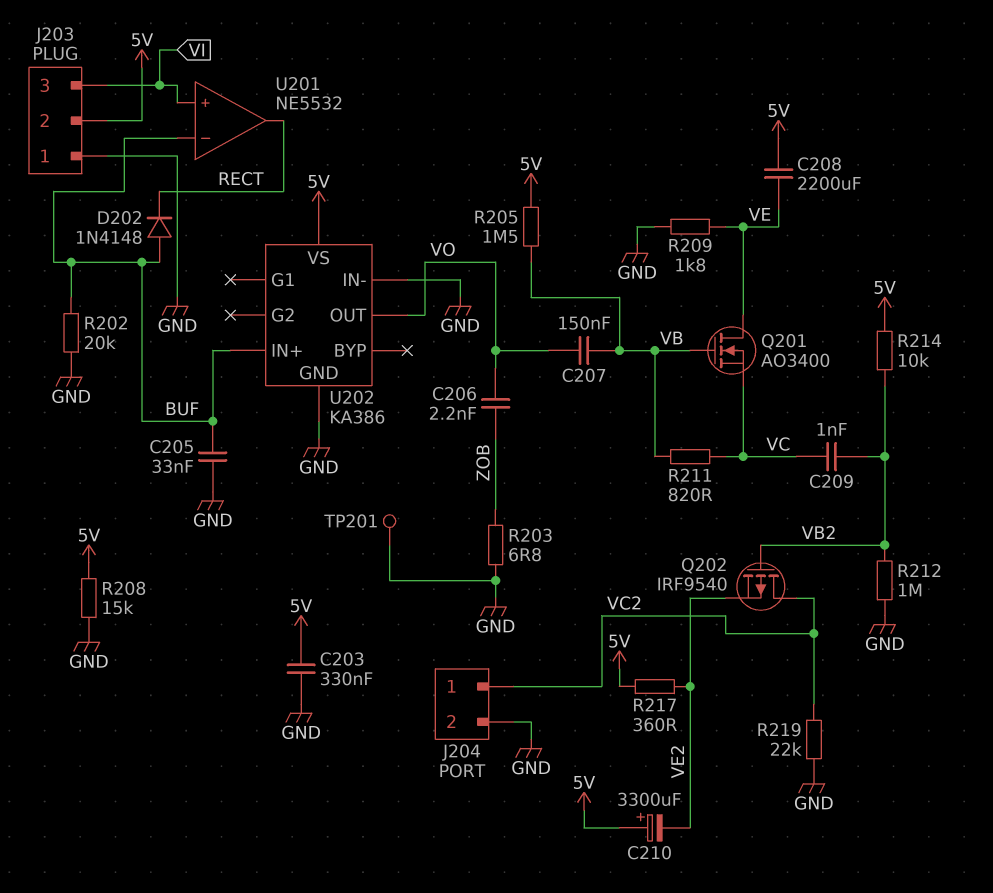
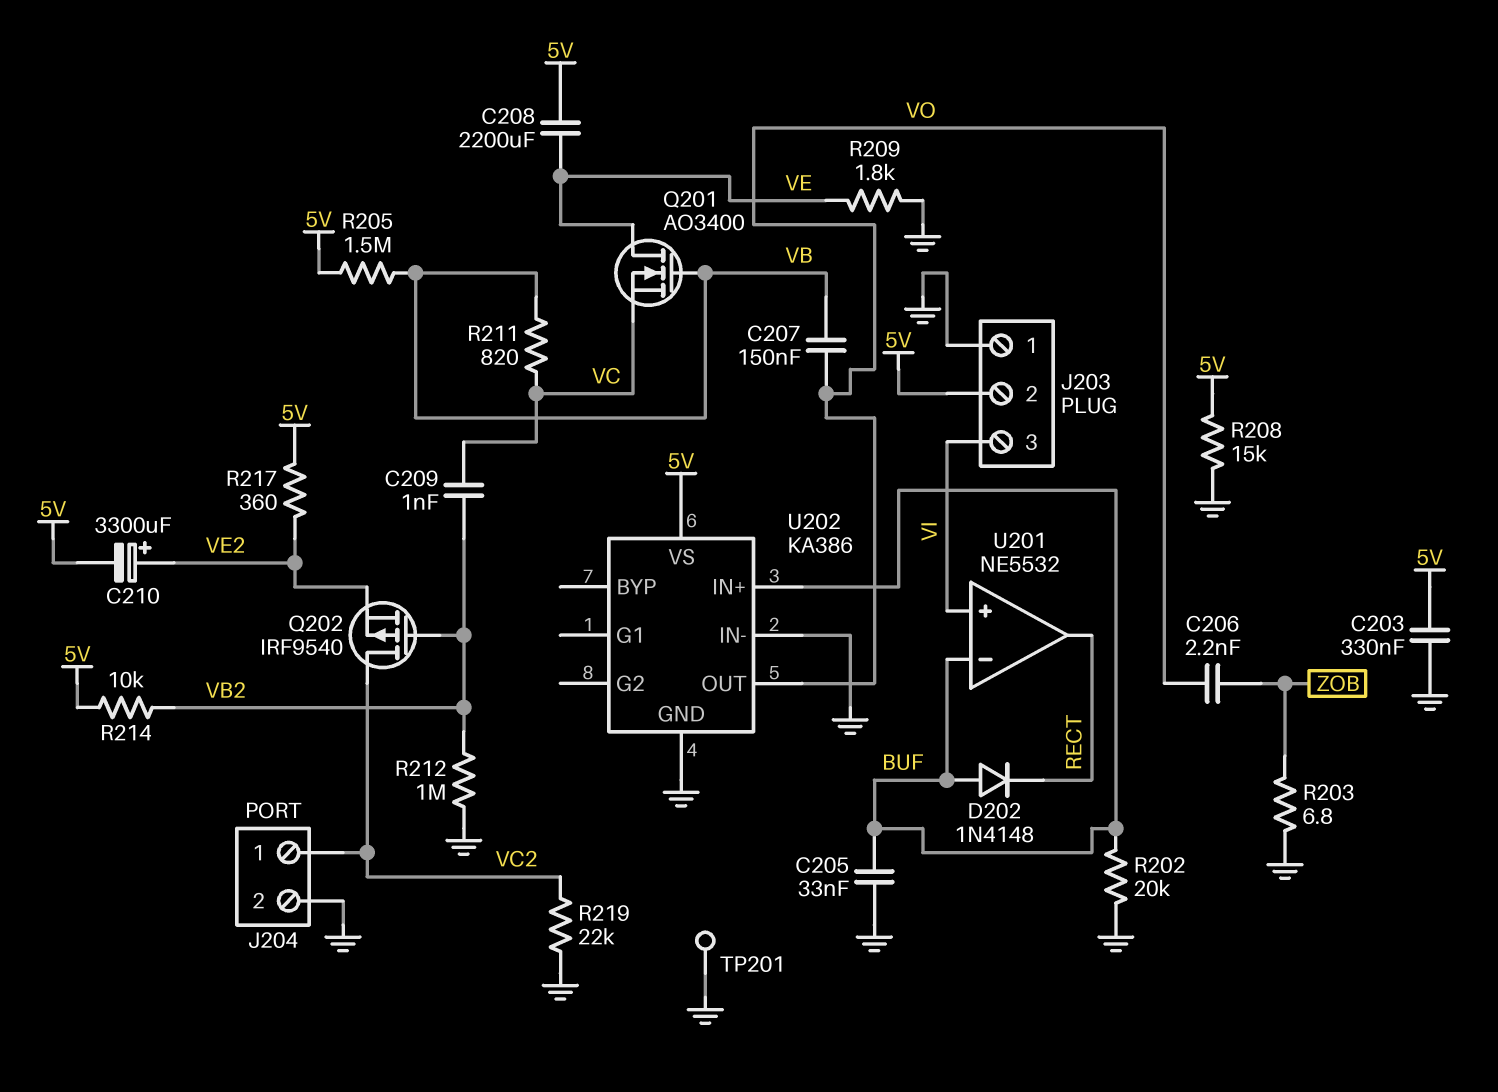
C210: 3300uF (plus 5V, minus VE2) -> 3300uF (plus VE2, minus 5V)

